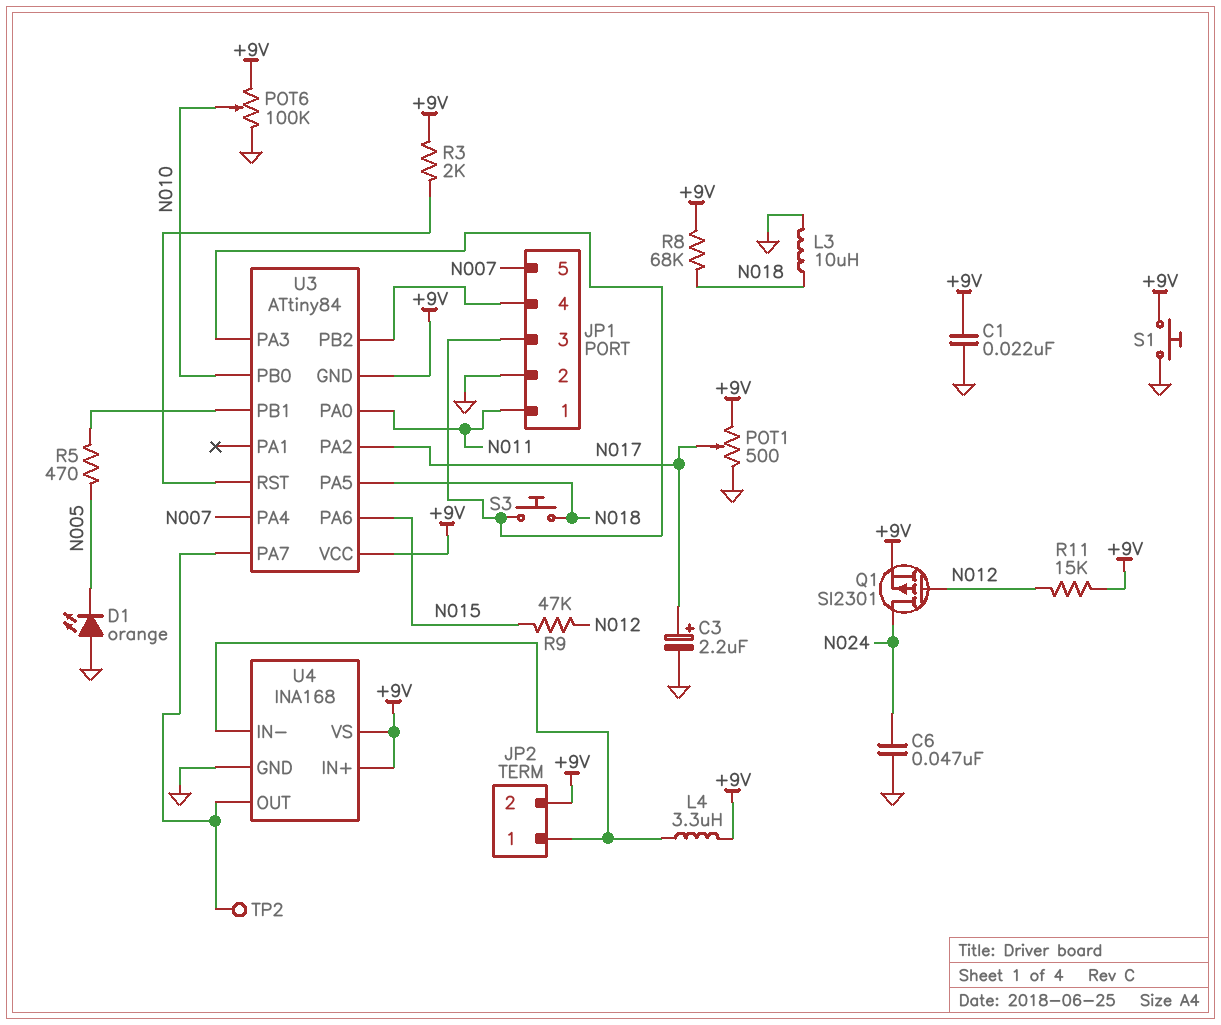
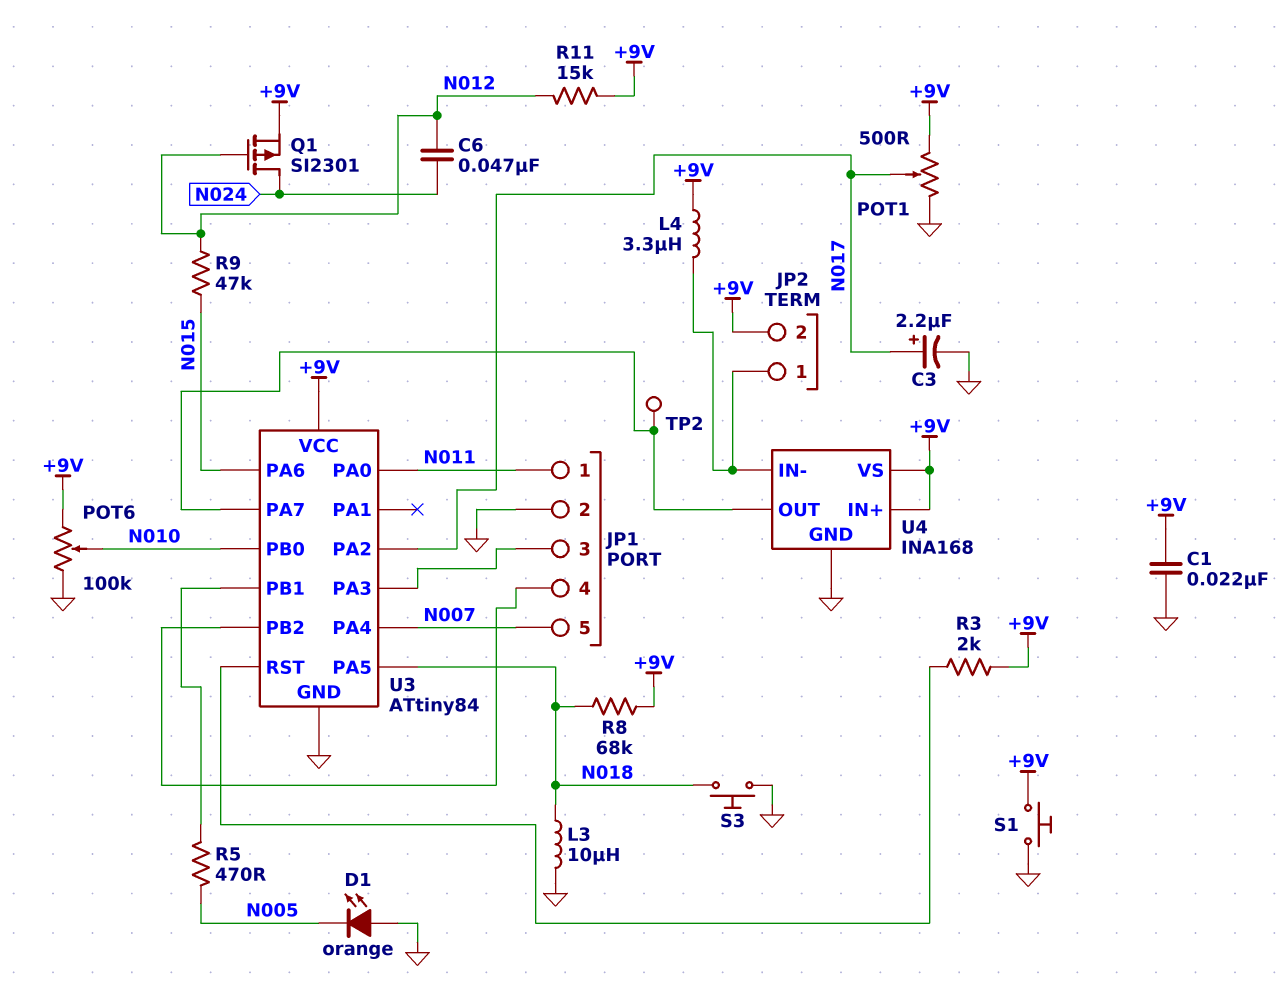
C6: 47nF (GND, N024) -> 47nF (N012, N024)
S3: button (JP1/3, N018) -> button (GND, N018)
U3 pin GND: +9V -> GND

